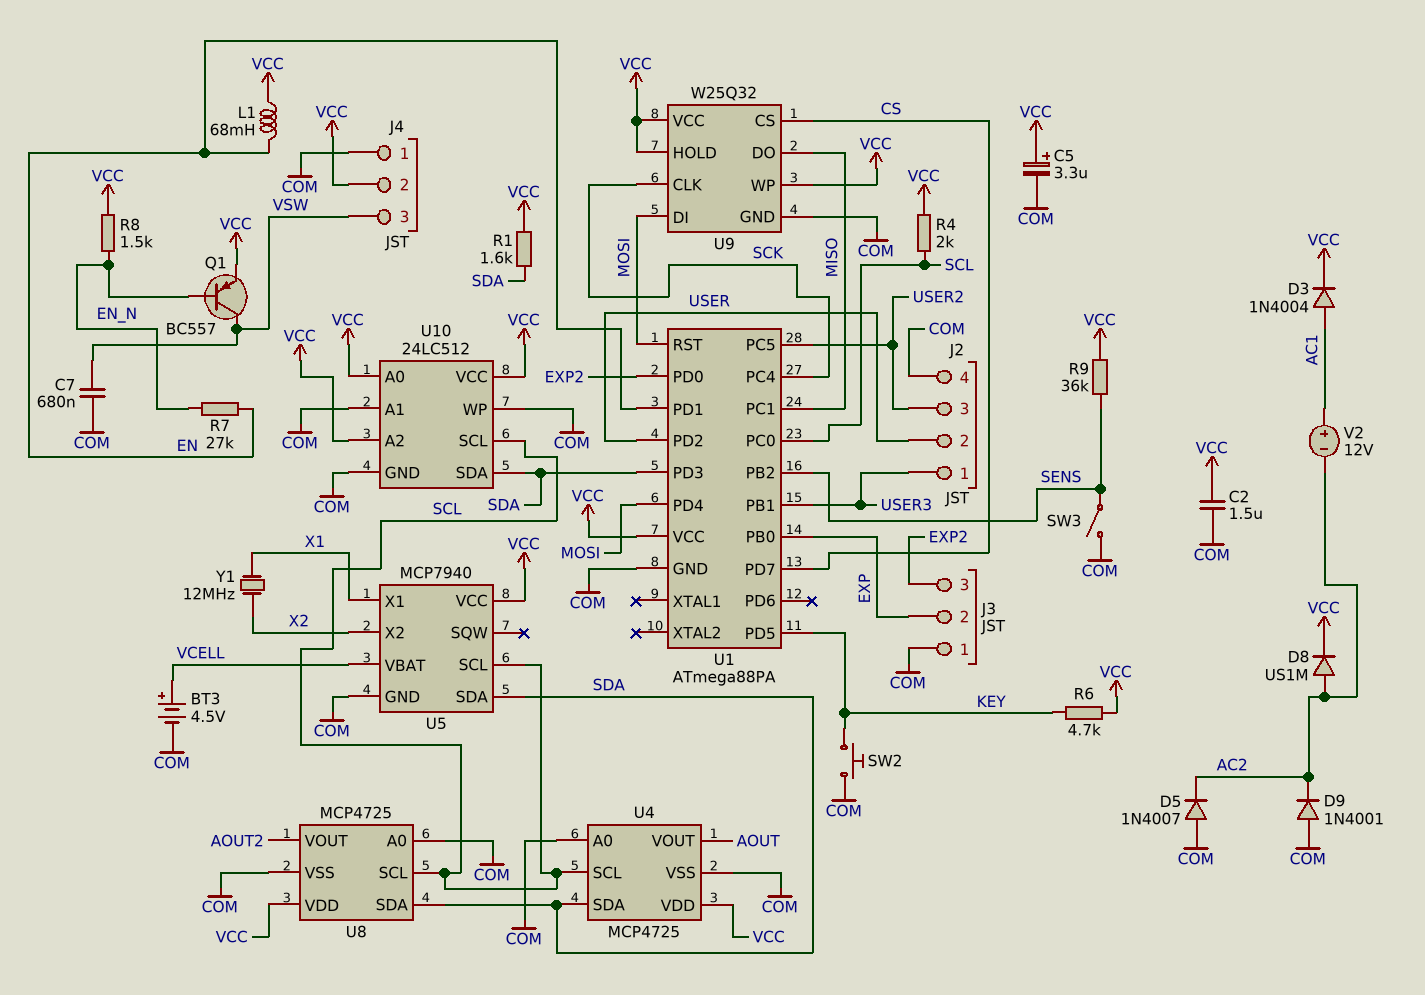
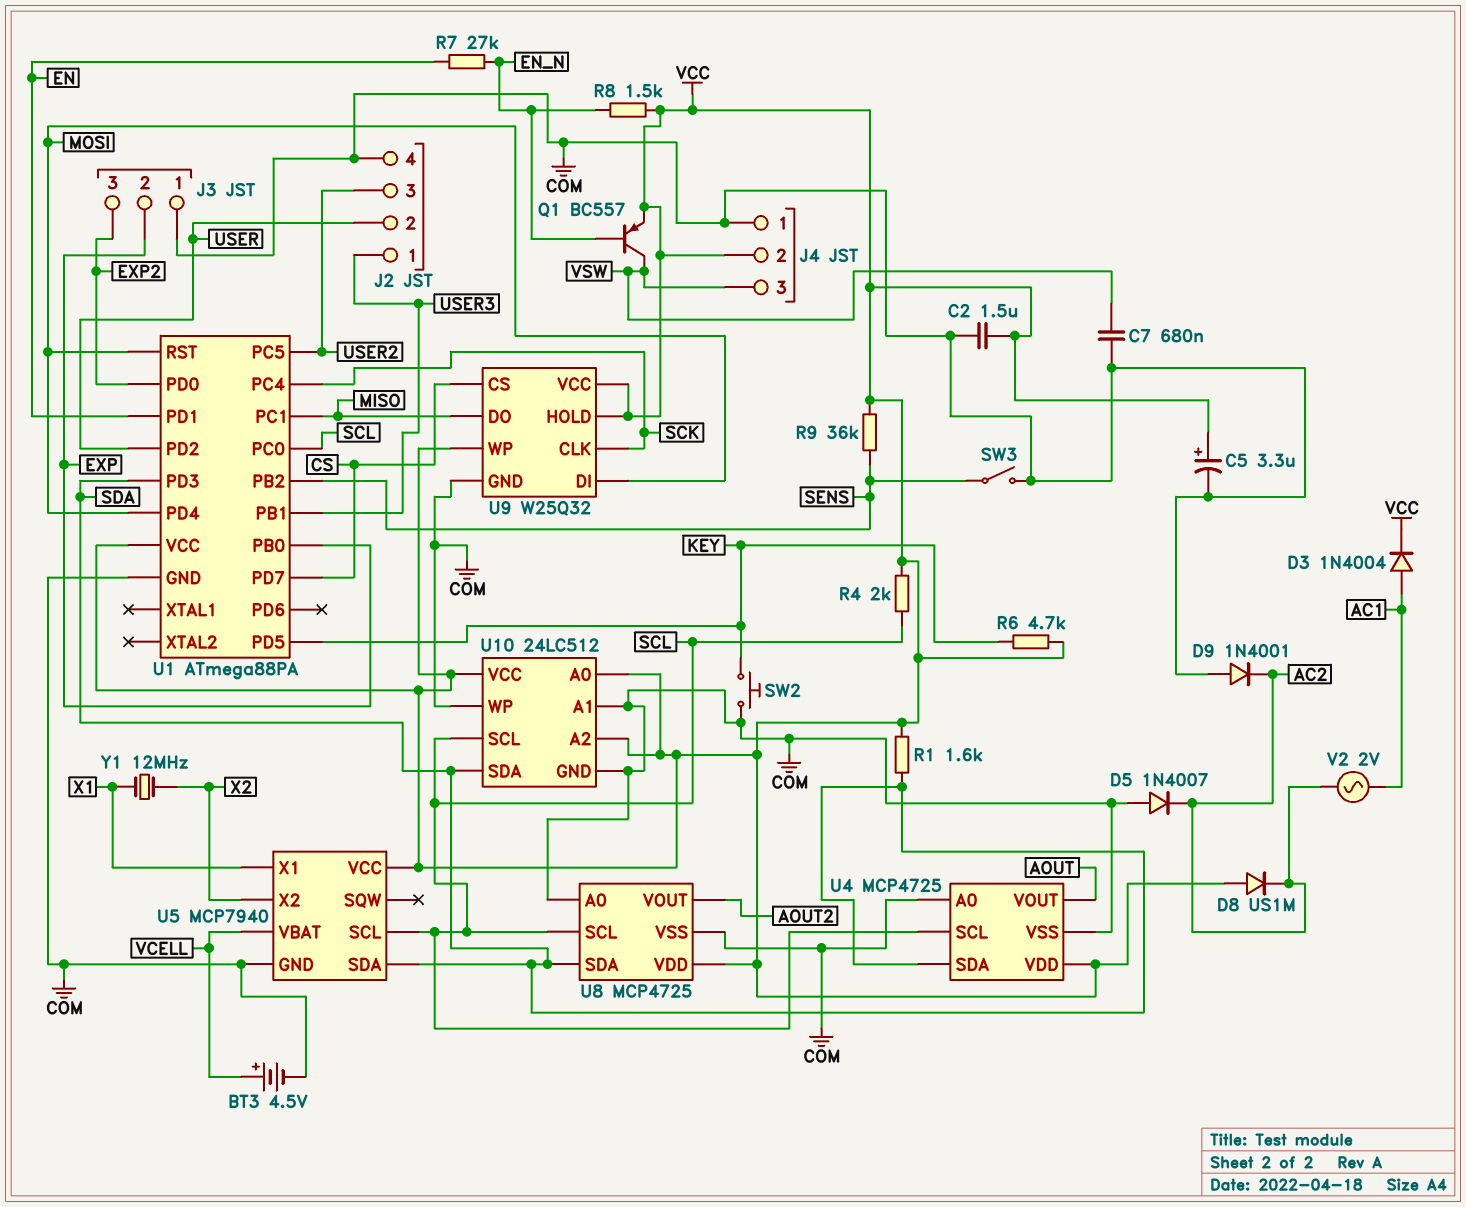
D8: diode US1M (A AC2, K VCC) -> diode US1M (A VCC, K AC2)
L1: 68mH (EN, VCC) -> none
V2: 12V (plus AC1, minus AC2) -> AC 2V (AC1, AC2)

